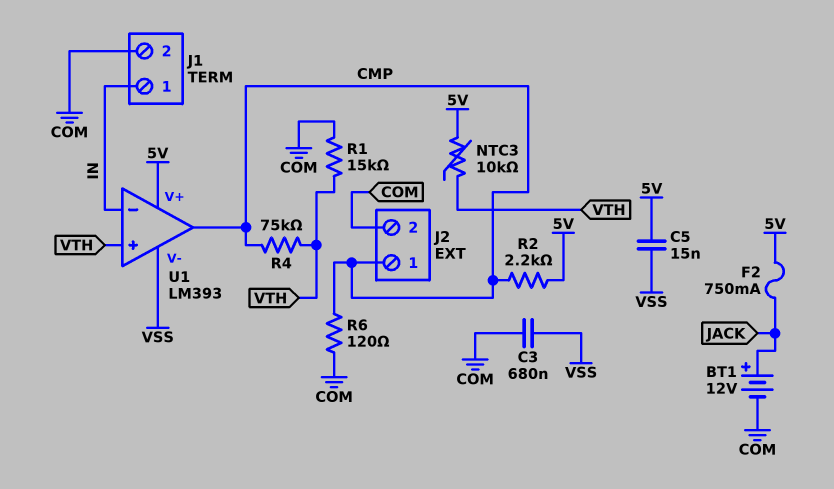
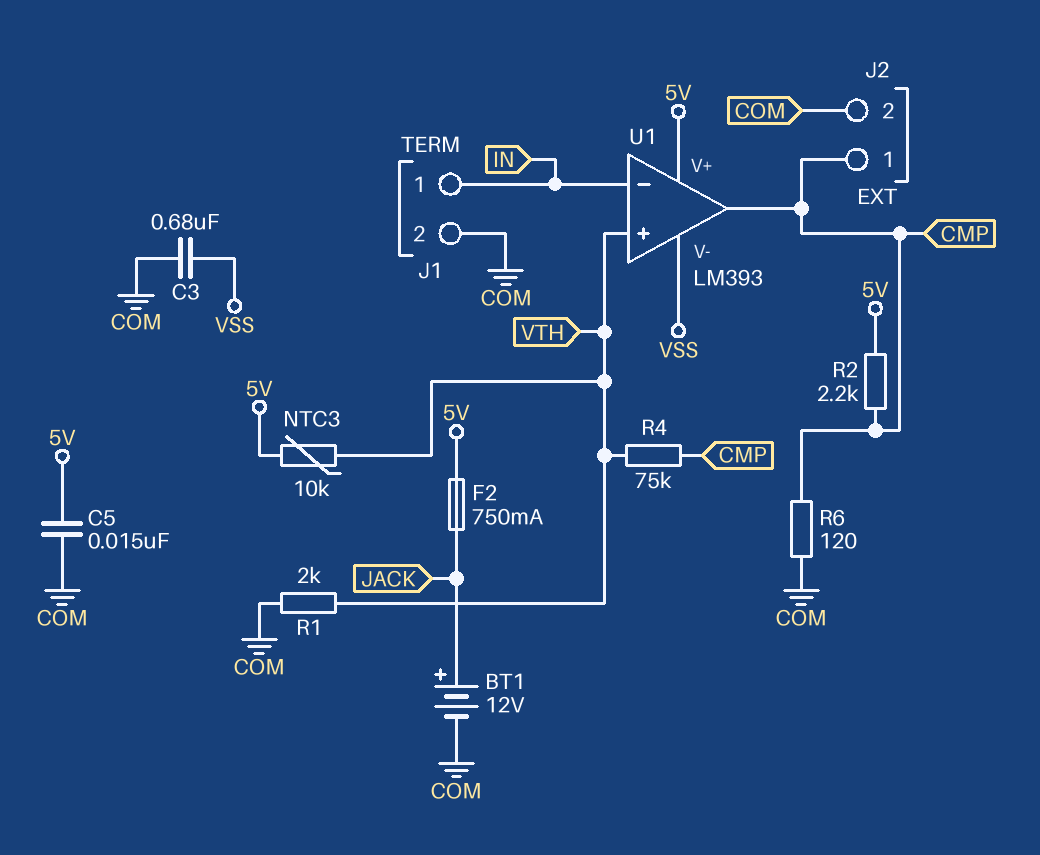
C5: 15nF (5V, VSS) -> 15nF (5V, COM)
R1: 15k (COM, VTH) -> 2k (COM, VTH)

